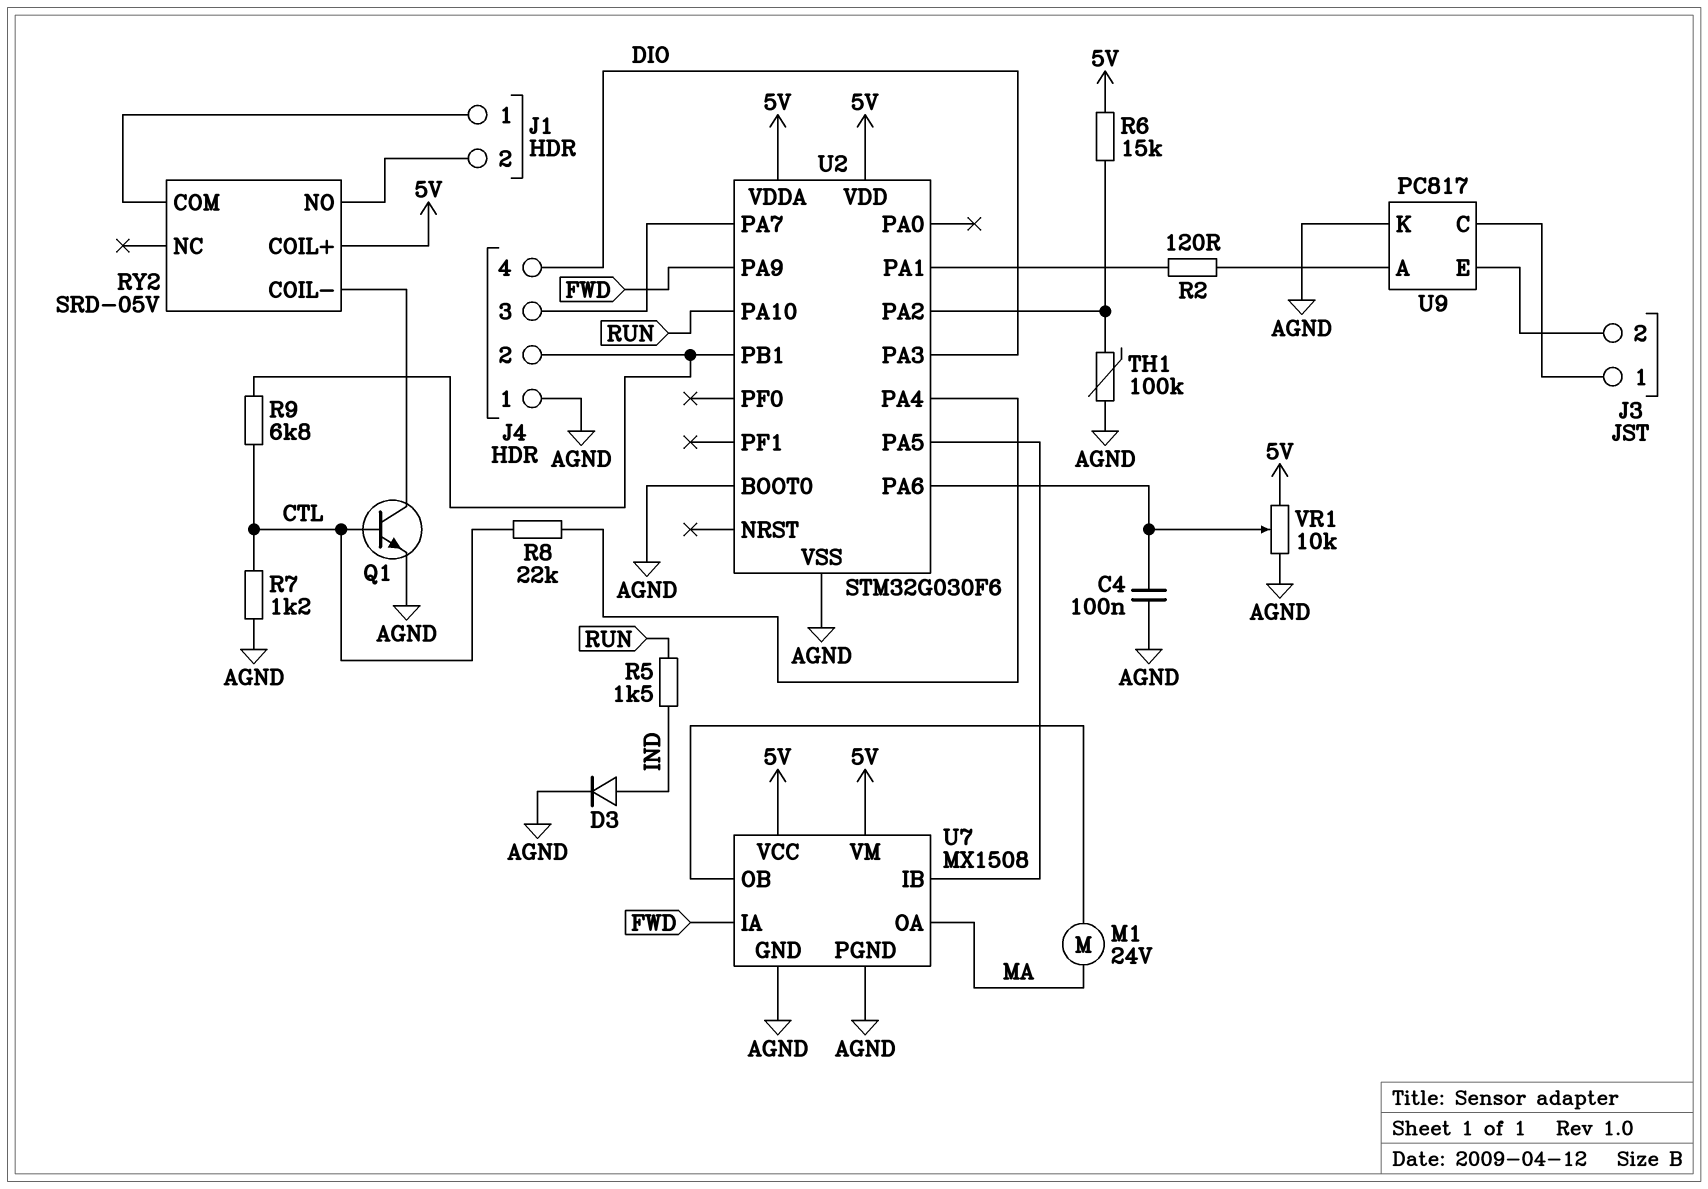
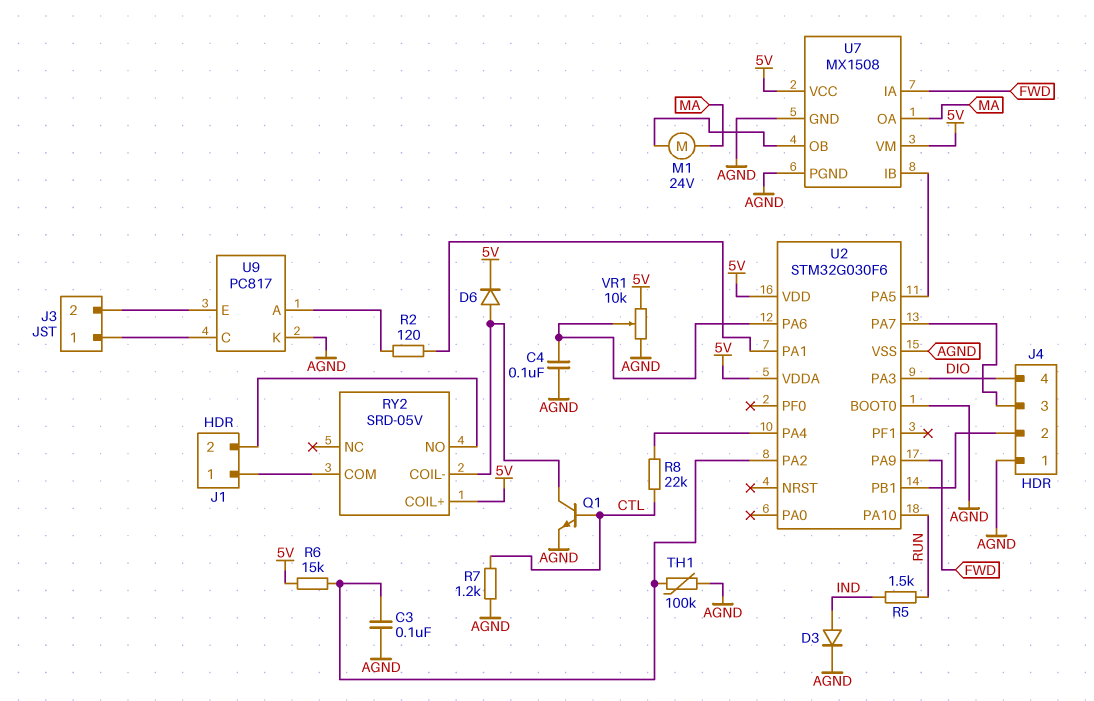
C3: none -> 100nF (AGND, U2/PA2)
D6: none -> diode (A RY2/COIL-, K 5V)
R9: 6.8k (CTL, J4/2) -> none

